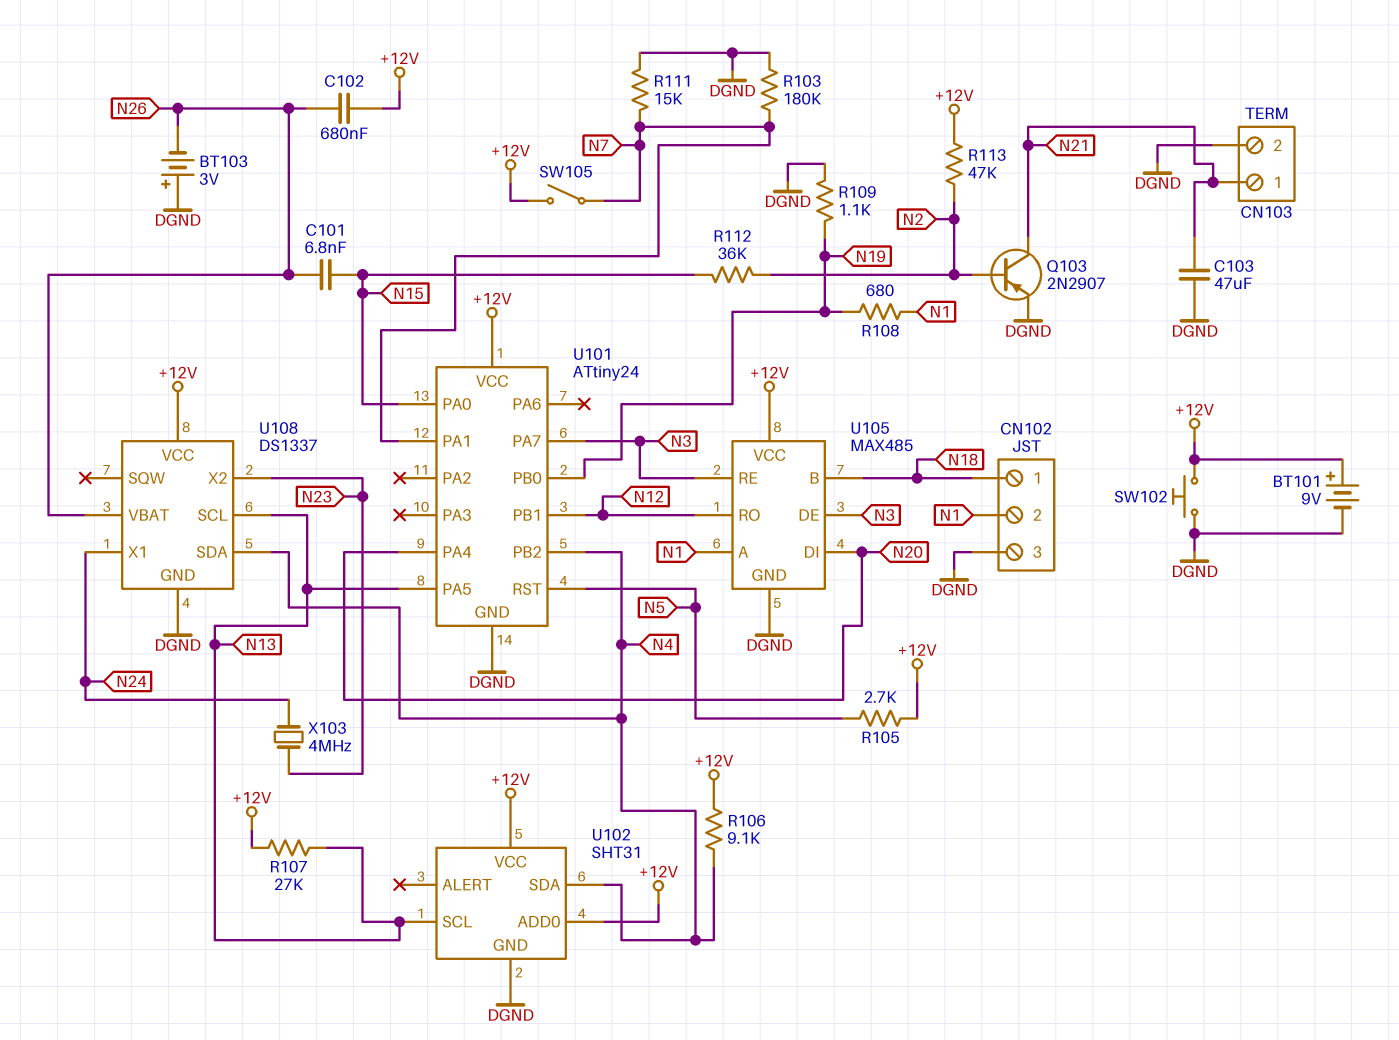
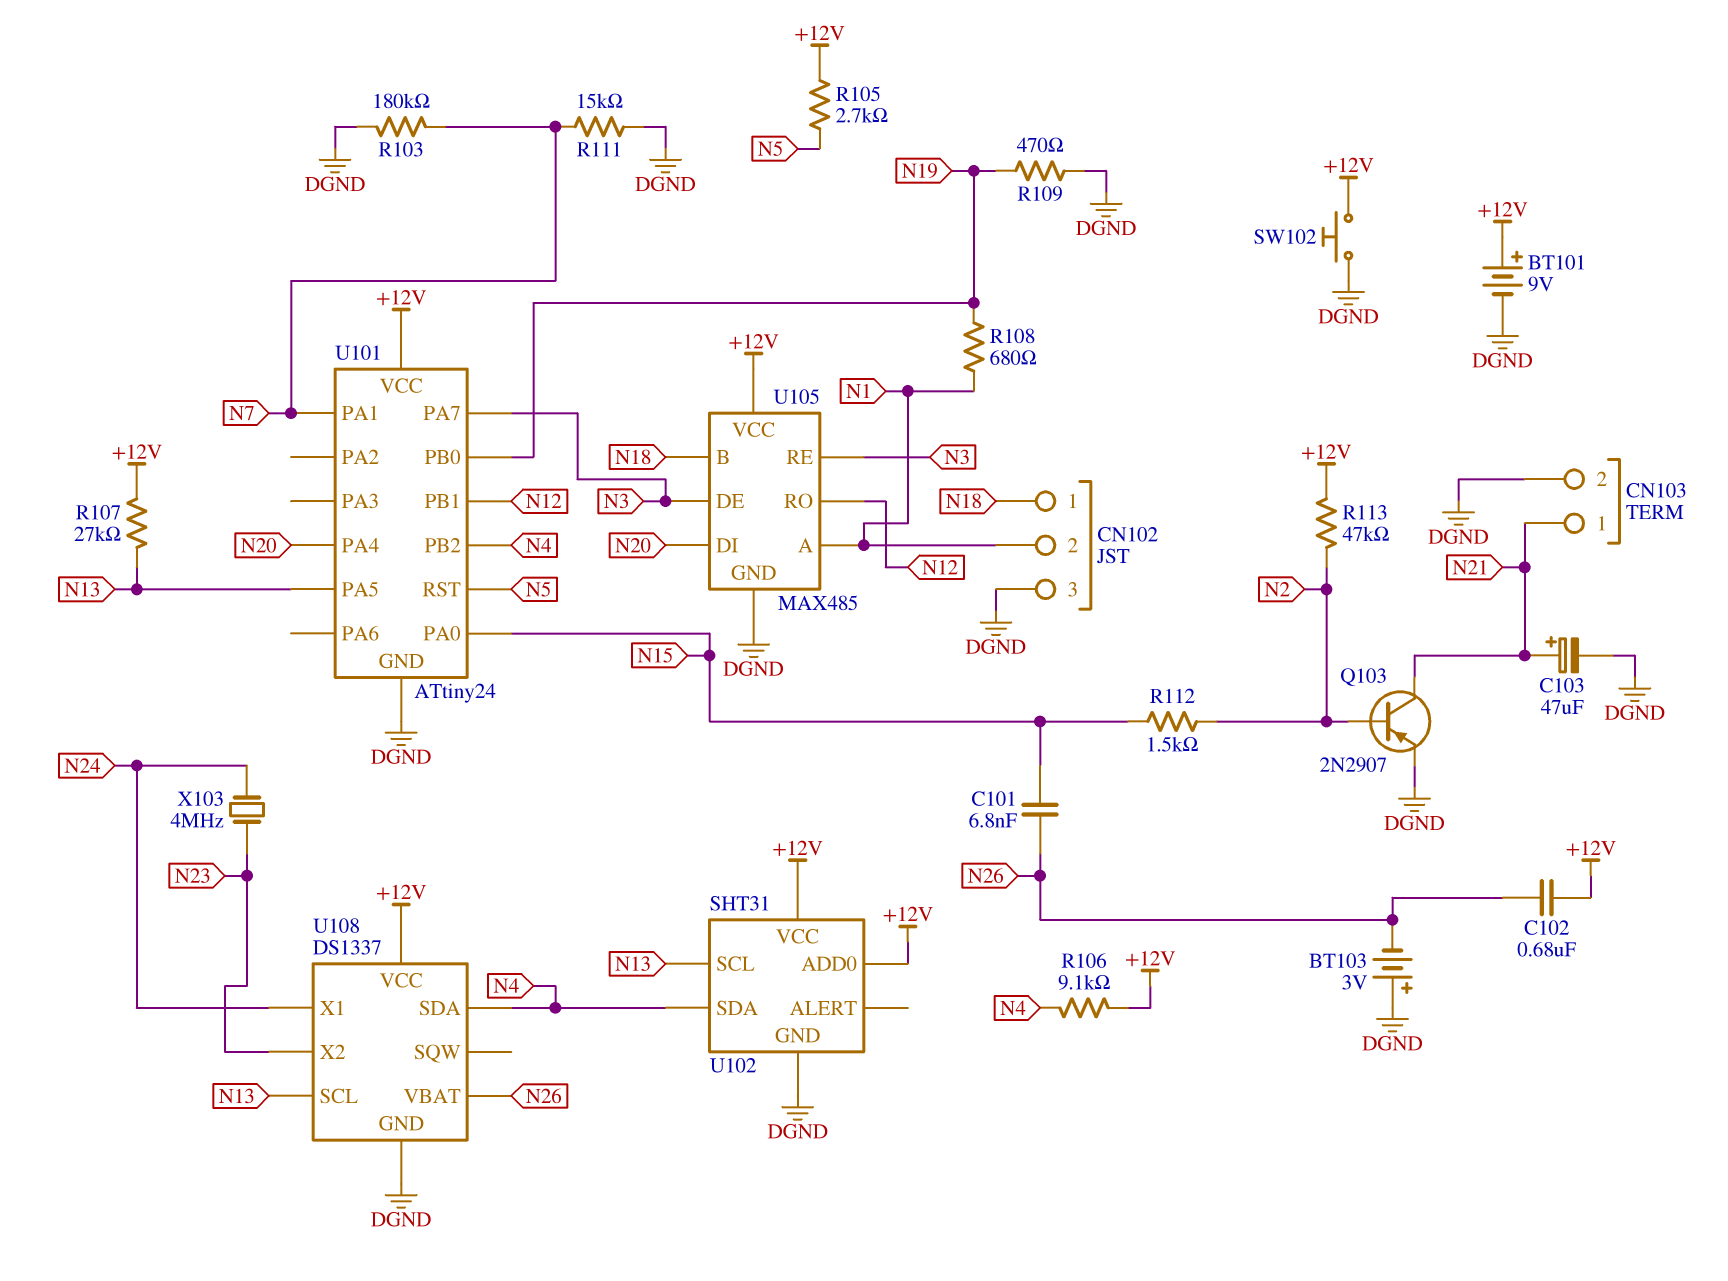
C103: 47uF (DGND, N21) -> 47uF (plus N21, minus DGND)
R109: 1.1k (DGND, N19) -> 470 (DGND, N19)
R112: 36k (N2, N15) -> 1.5k (N2, N15)
SW105: switch (+12V, N7) -> none

